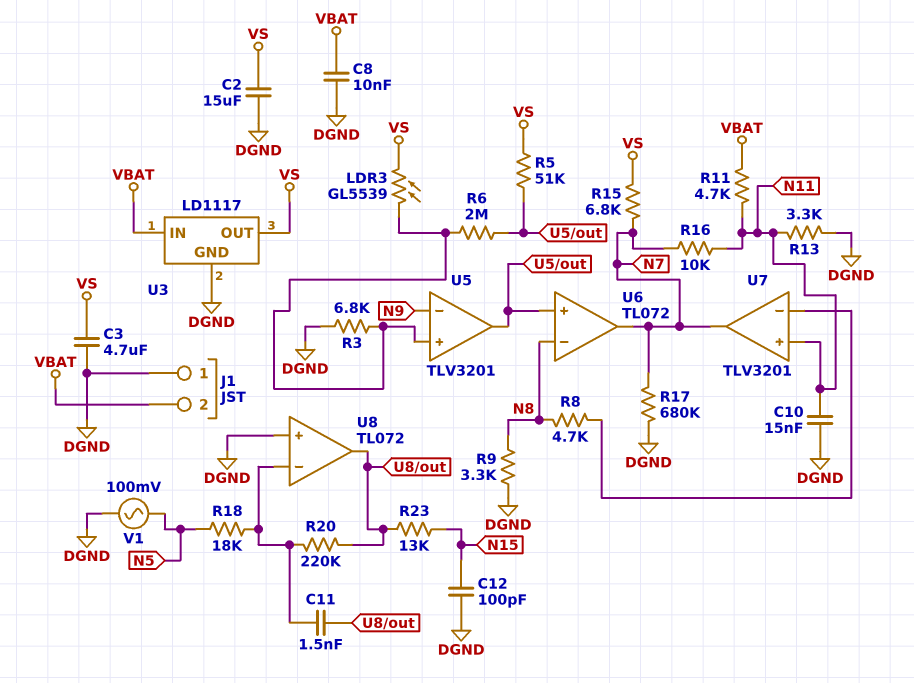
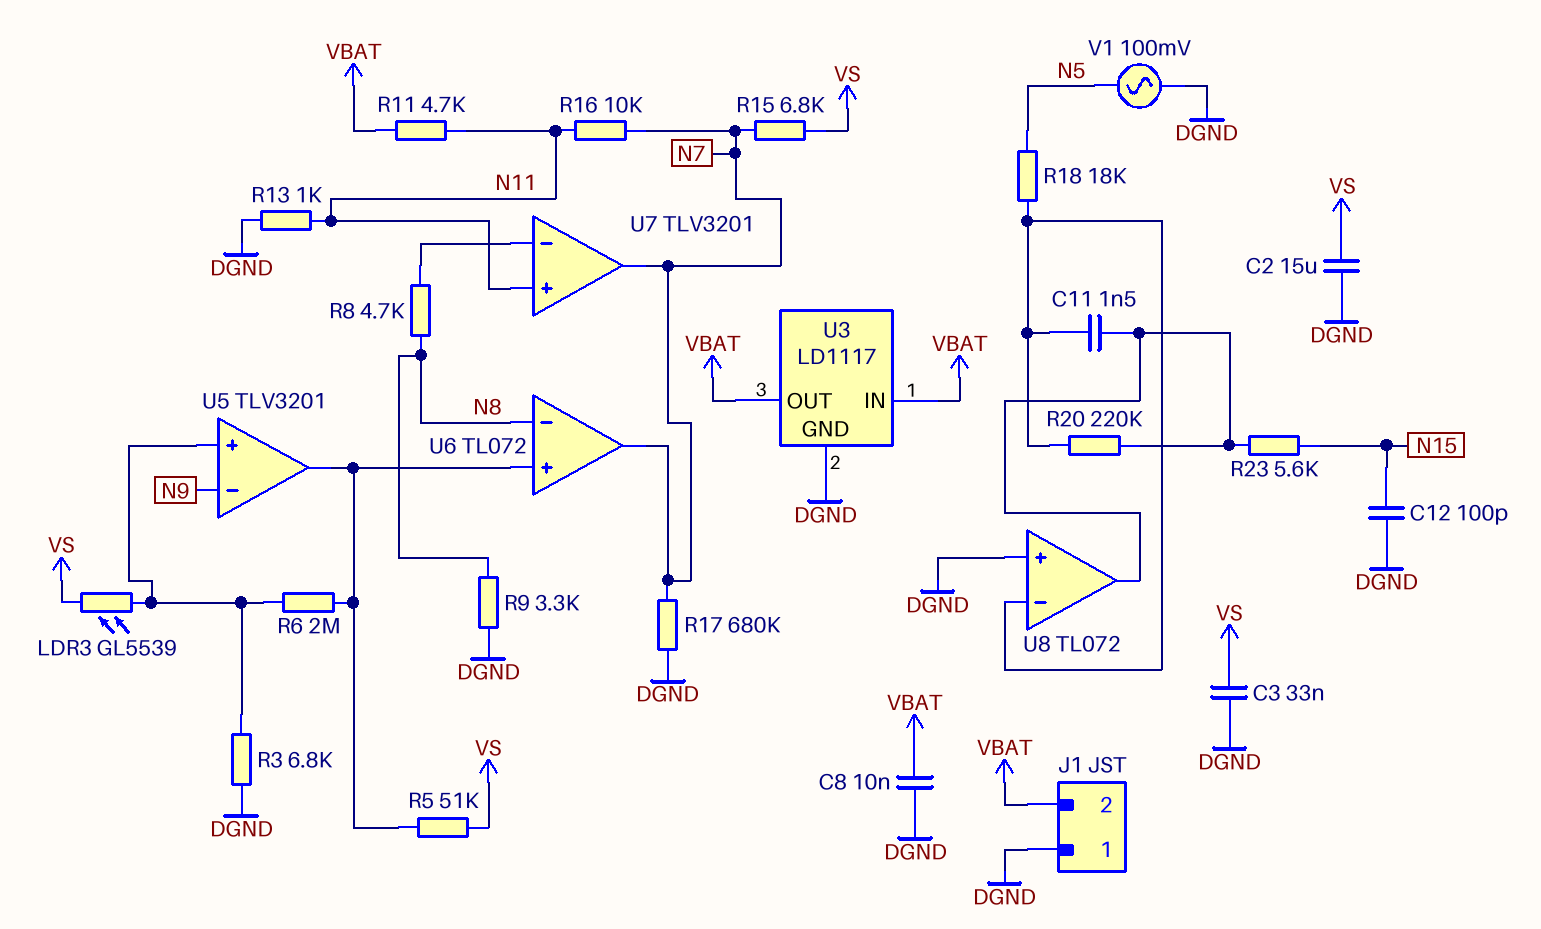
C3: 4.7uF (DGND, VS) -> 33nF (DGND, VS)
C10: 15nF (DGND, N11) -> none
R13: 3.3k (DGND, N11) -> 1k (DGND, N11)
R23: 13k (N15, U8/out) -> 5.6k (N15, U8/out)
U3 pin OUT: VS -> VBAT

